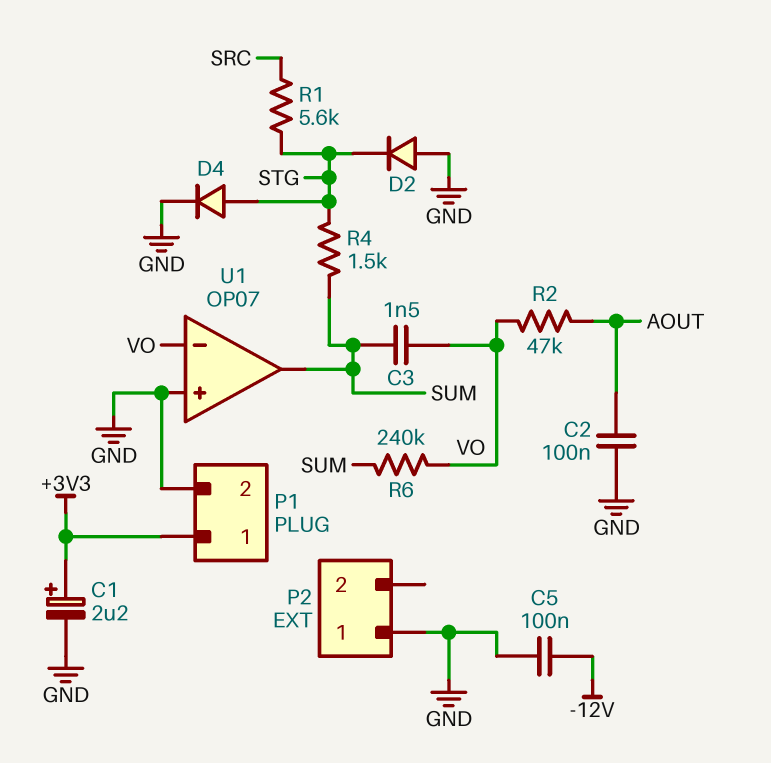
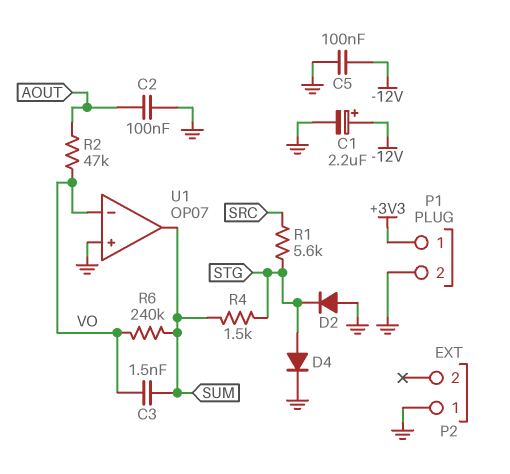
C1: 2.2uF (plus +3V3, minus GND) -> 2.2uF (plus -12V, minus GND)

